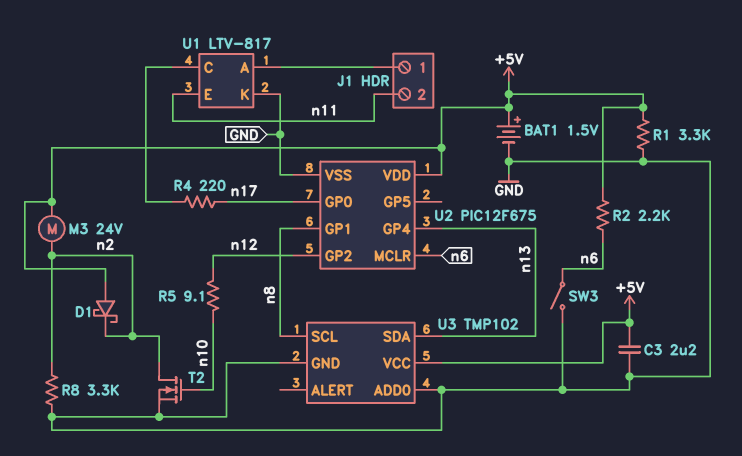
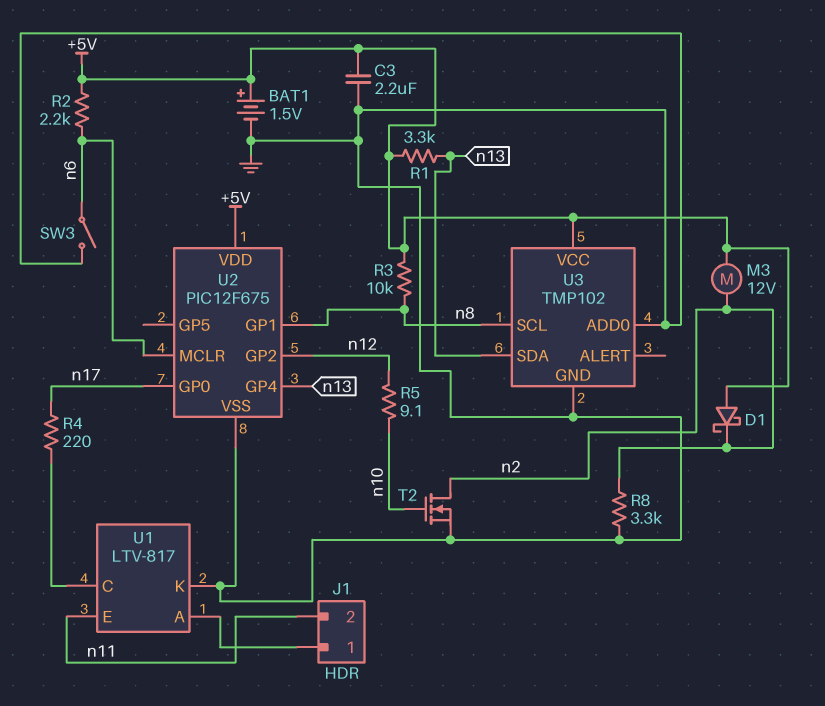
M3: motor 24V (+5V, n2) -> motor 12V (+5V, n2)
R1: 3.3k (+5V, GND) -> 3.3k (+5V, n13)
R3: none -> 10k (+5V, n8)

